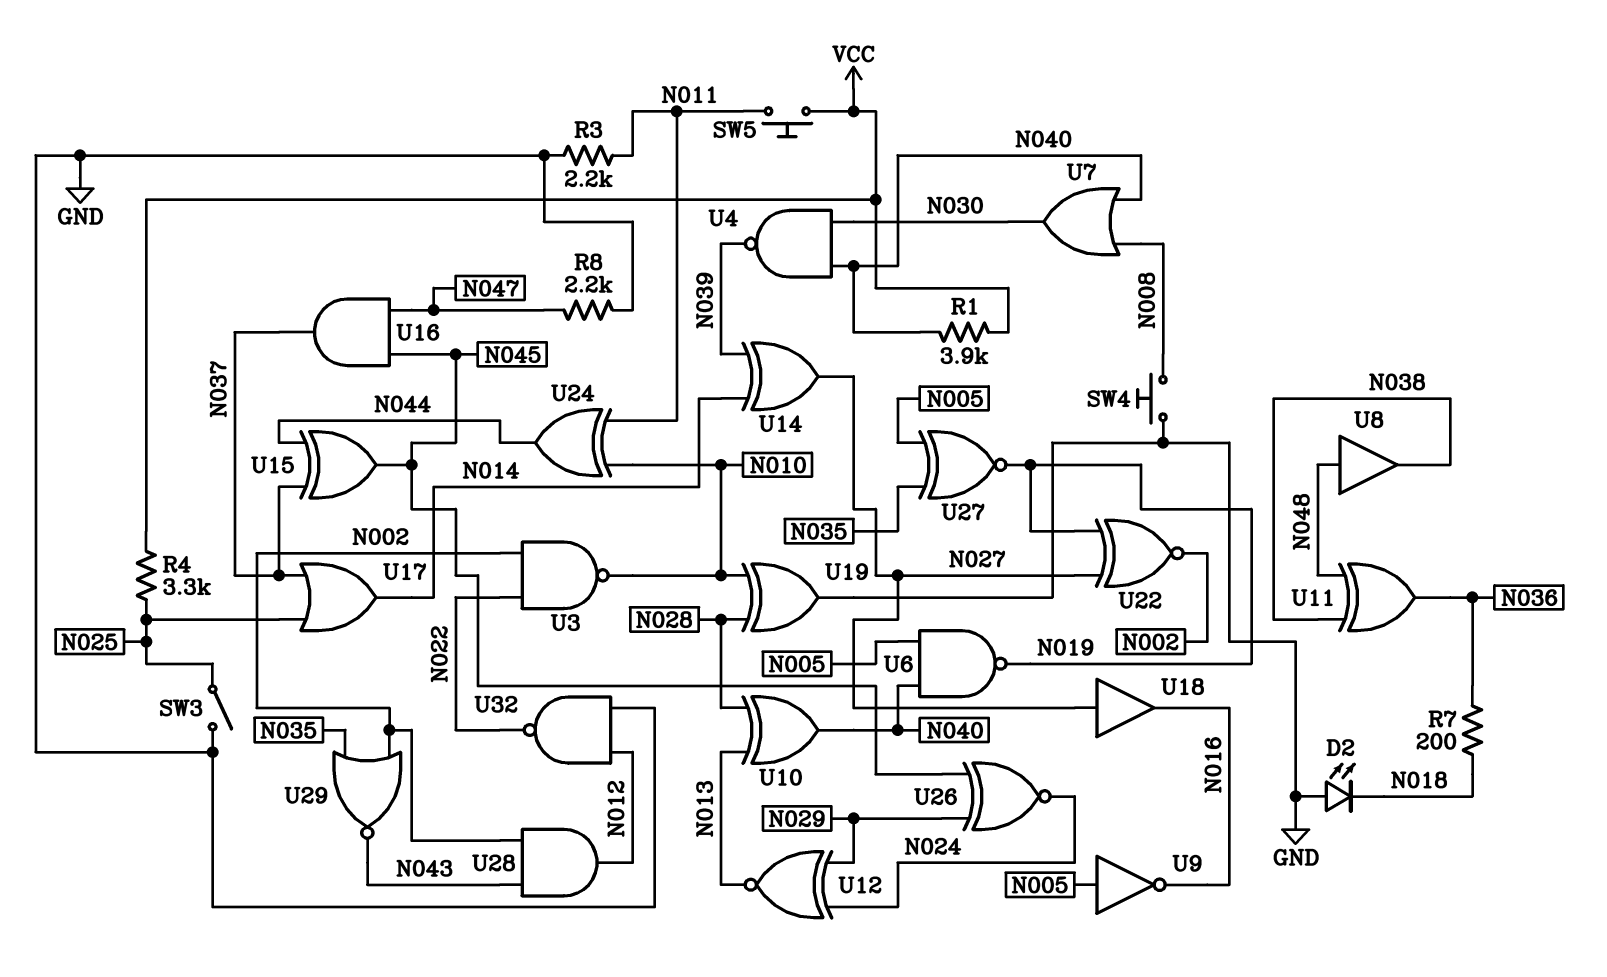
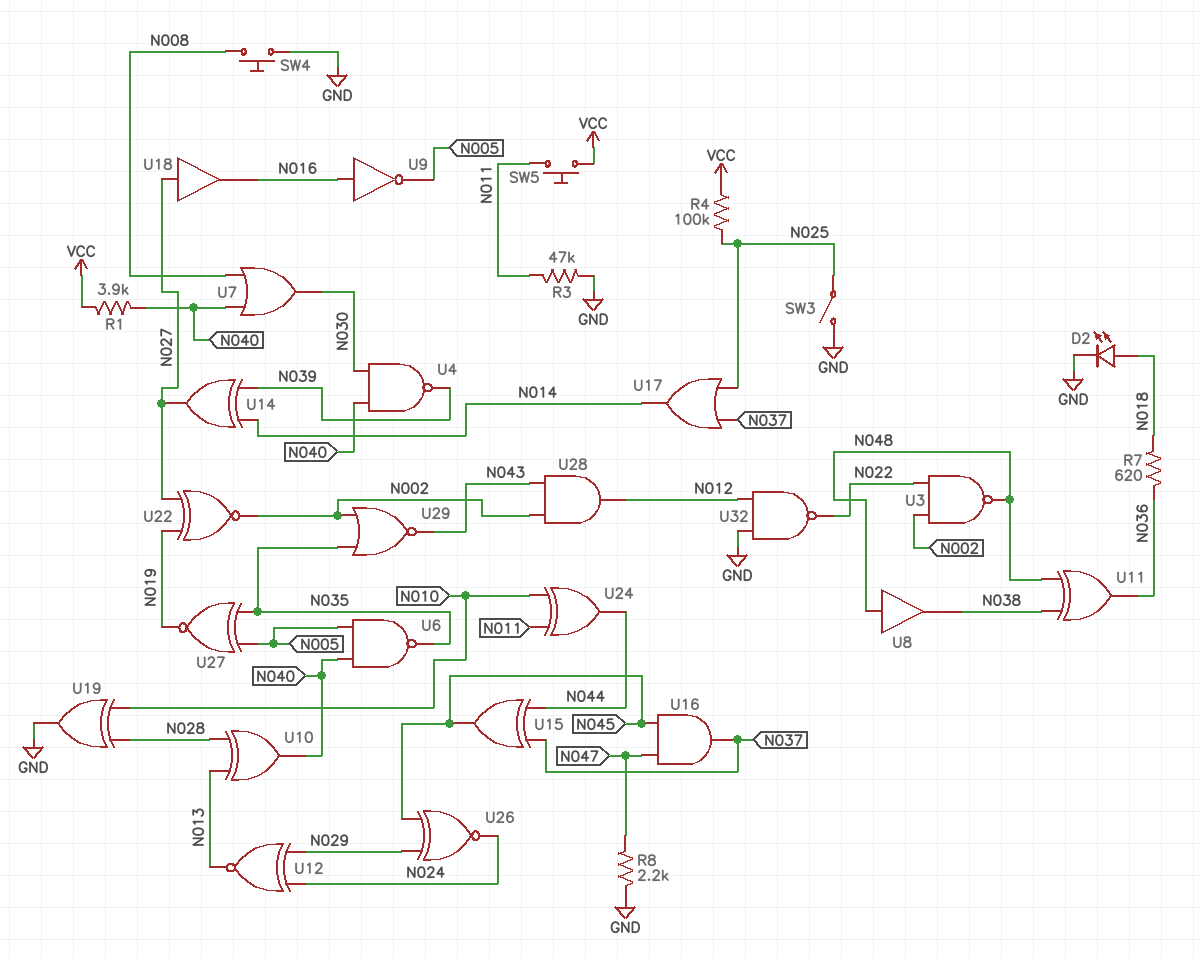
D2: LED (A GND, K N018) -> LED (A N018, K GND)
R3: 2.2k (GND, N011) -> 47k (GND, N011)
R4: 3.3k (N025, VCC) -> 100k (N025, VCC)
R7: 200 (N018, N036) -> 620 (N018, N036)
U3: NAND (in N002, in N022, out N010) -> NAND (in N002, in N022, out N048)
U6: NAND (in N005, in N040, out N019) -> NAND (in N005, in N040, out N035)
U9: NOT (in N005, out N016) -> NOT (in N016, out N005)

